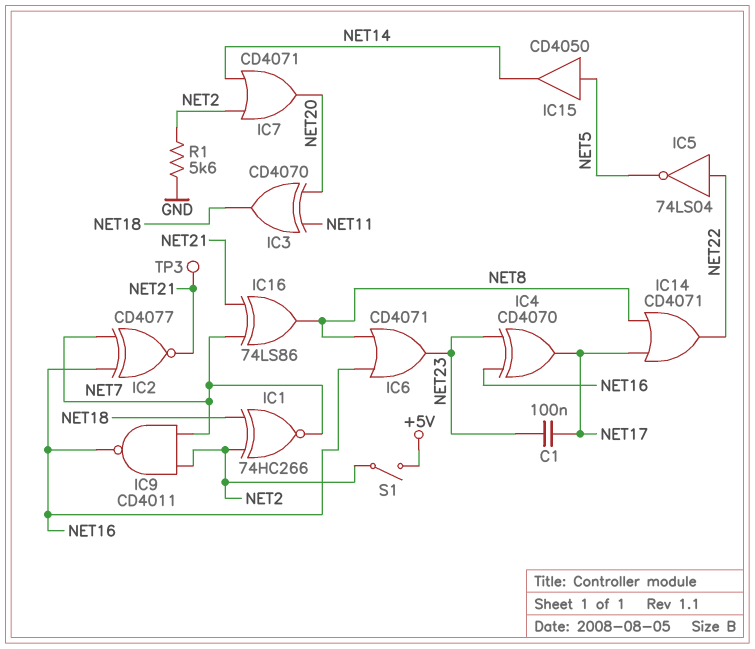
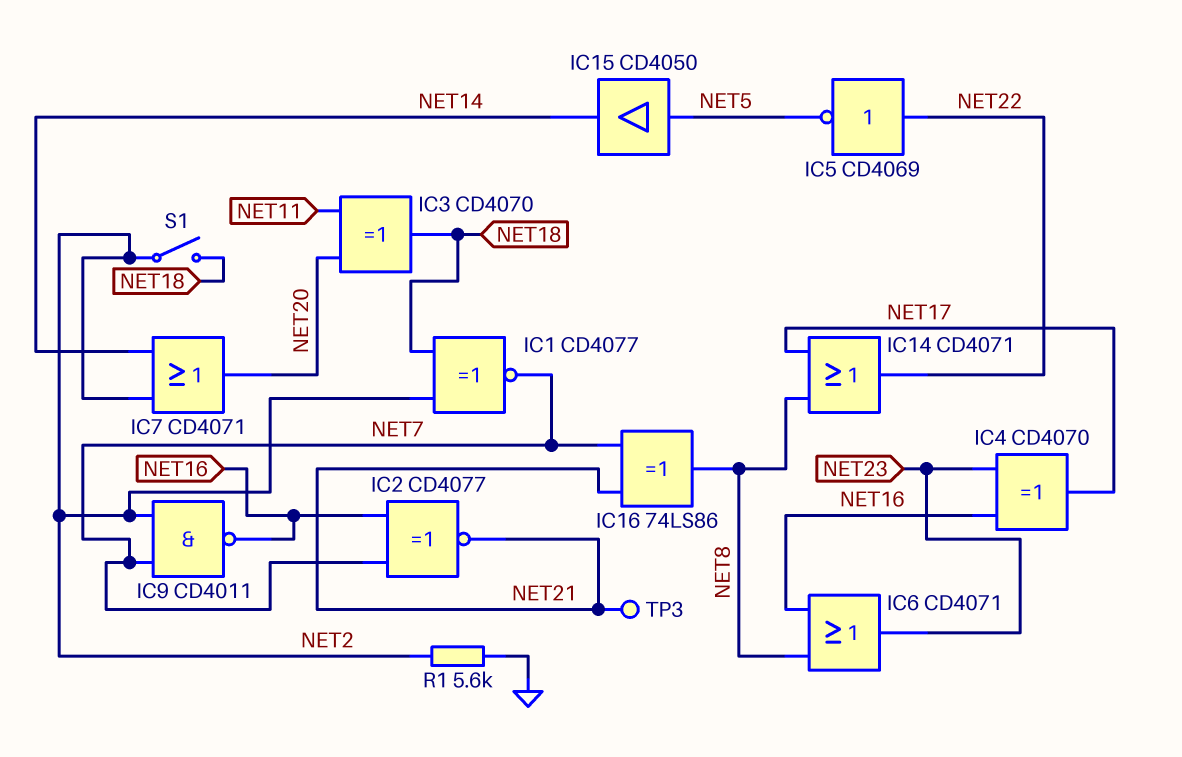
C1: 100nF (NET17, NET23) -> none
IC1: XNOR 74HC266 (in NET2, in NET18, out NET7) -> XNOR CD4077 (in NET2, in NET18, out NET7)
IC5: NOT 74LS04 (in NET22, out NET5) -> NOT CD4069 (in NET22, out NET5)
S1: switch (+5V, NET2) -> switch (NET2, NET18)

